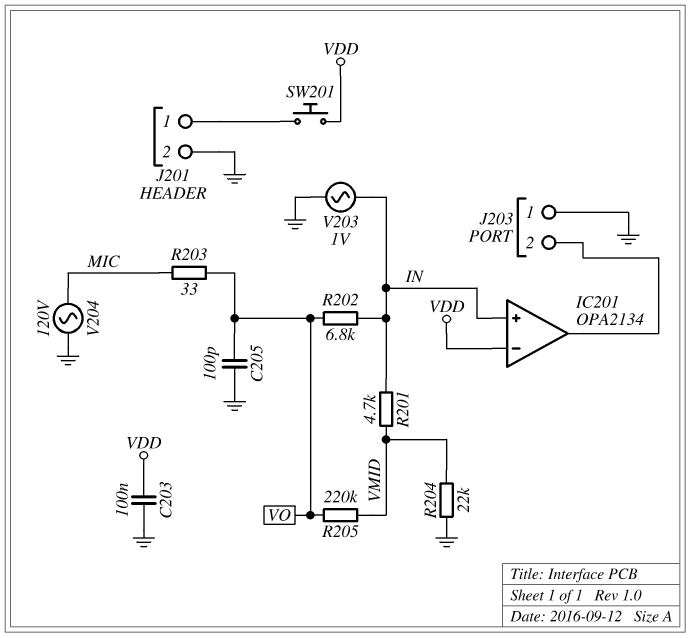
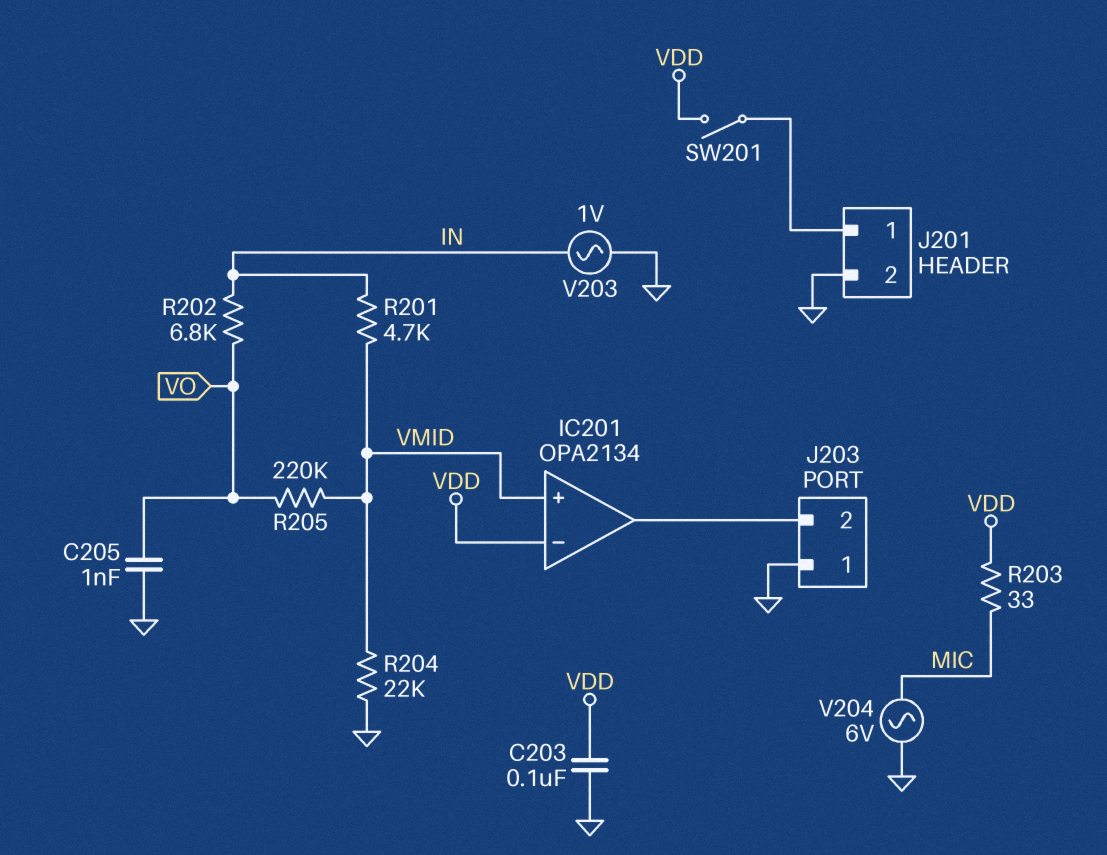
C205: 100pF (GND, VO) -> 1nF (GND, VO)
IC201 pin in+: IN -> VMID
R203: 33 (MIC, VO) -> 33 (MIC, VDD)
SW201: button (J201/1, VDD) -> switch (J201/1, VDD)
V204: AC 120V (GND, MIC) -> AC 6V (GND, MIC)

